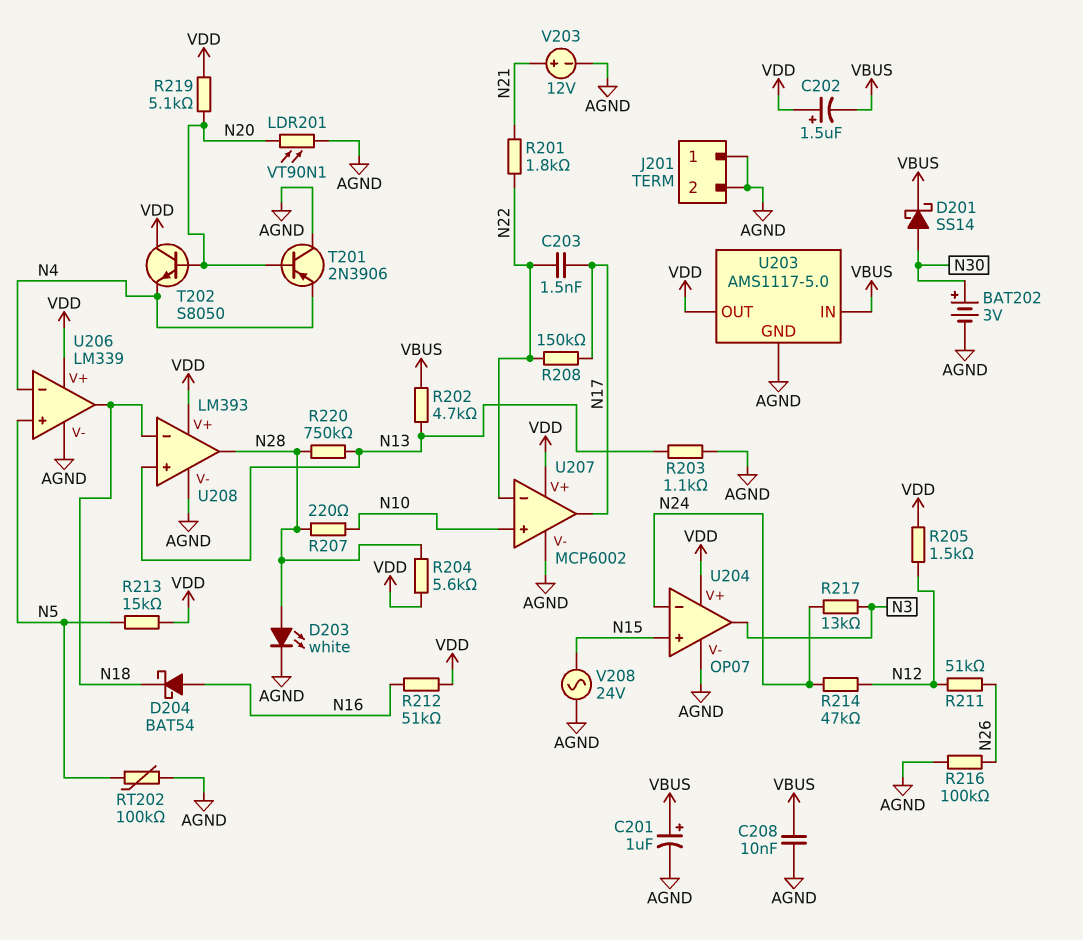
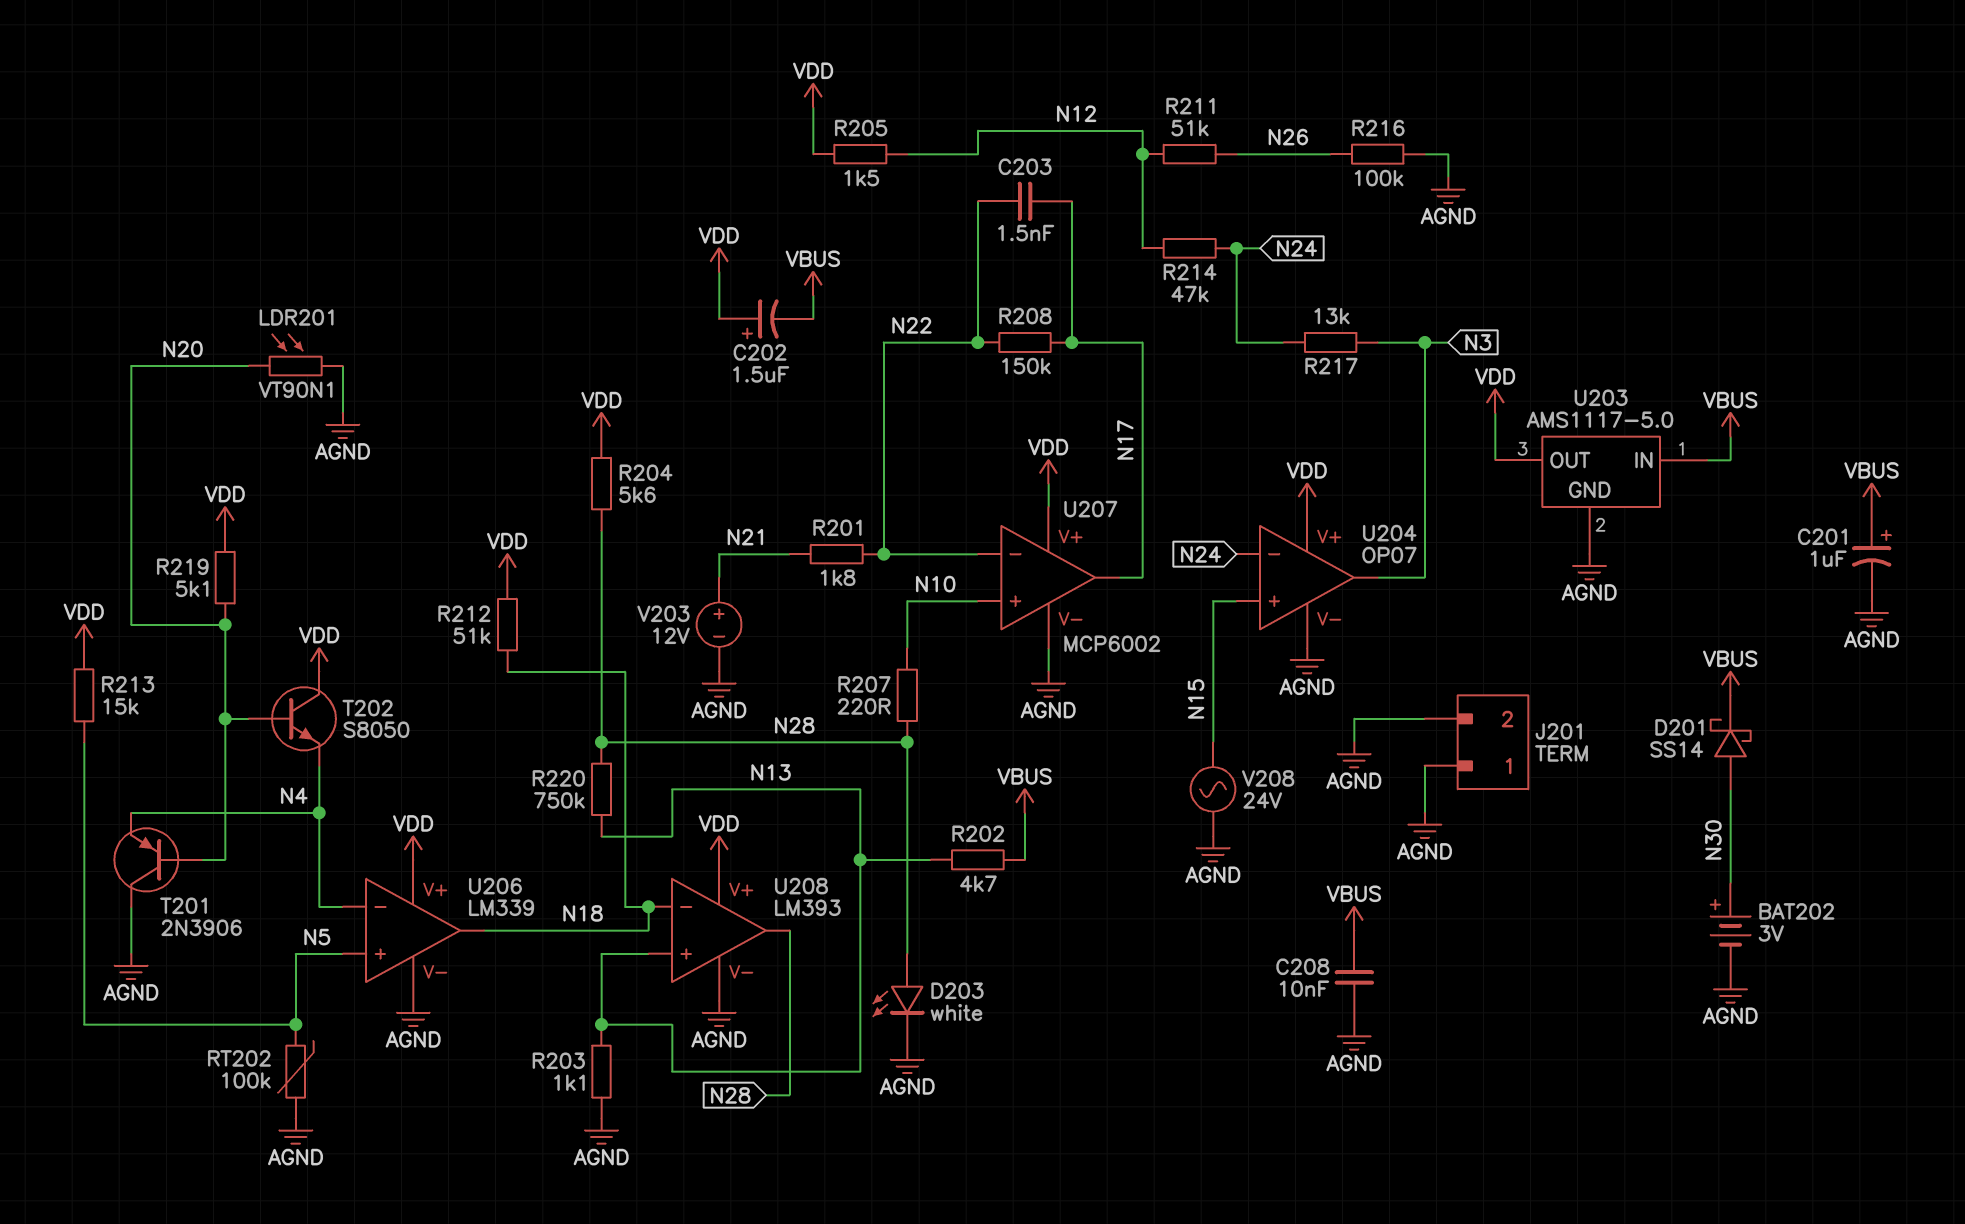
D204: schottky BAT54 (A N16, K N18) -> none
R212: 51k (N16, VDD) -> 51k (N18, VDD)

